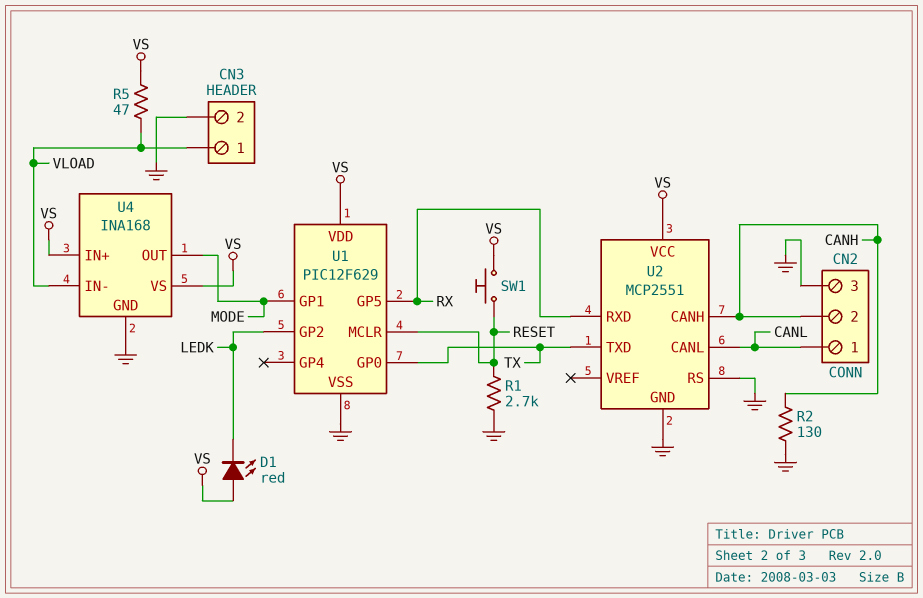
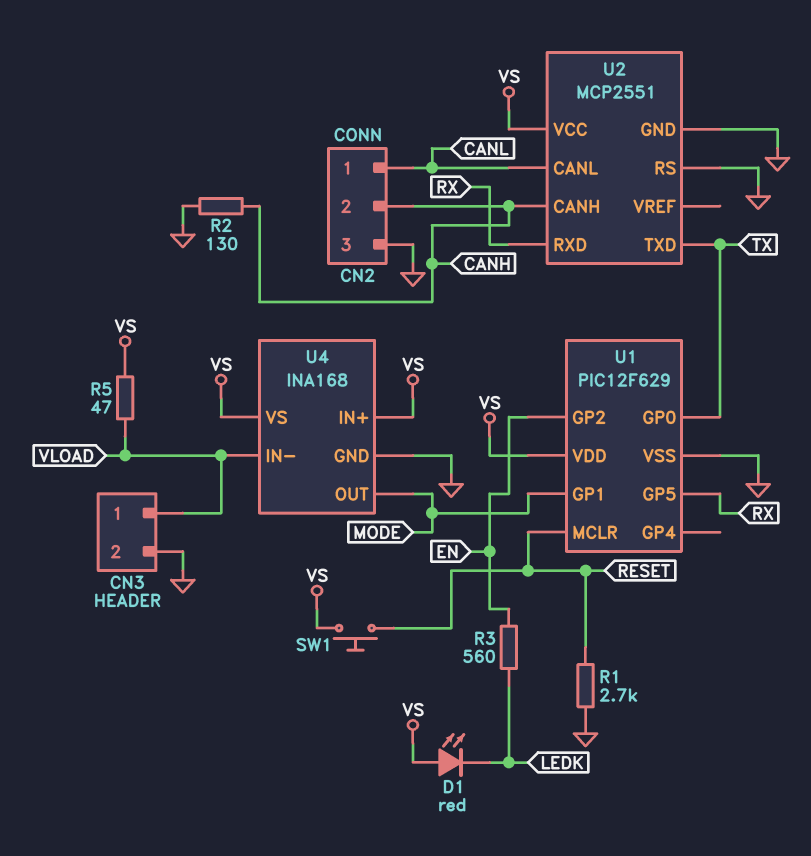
R3: none -> 560 (EN, LEDK)
U1 pin GP2: LEDK -> EN

